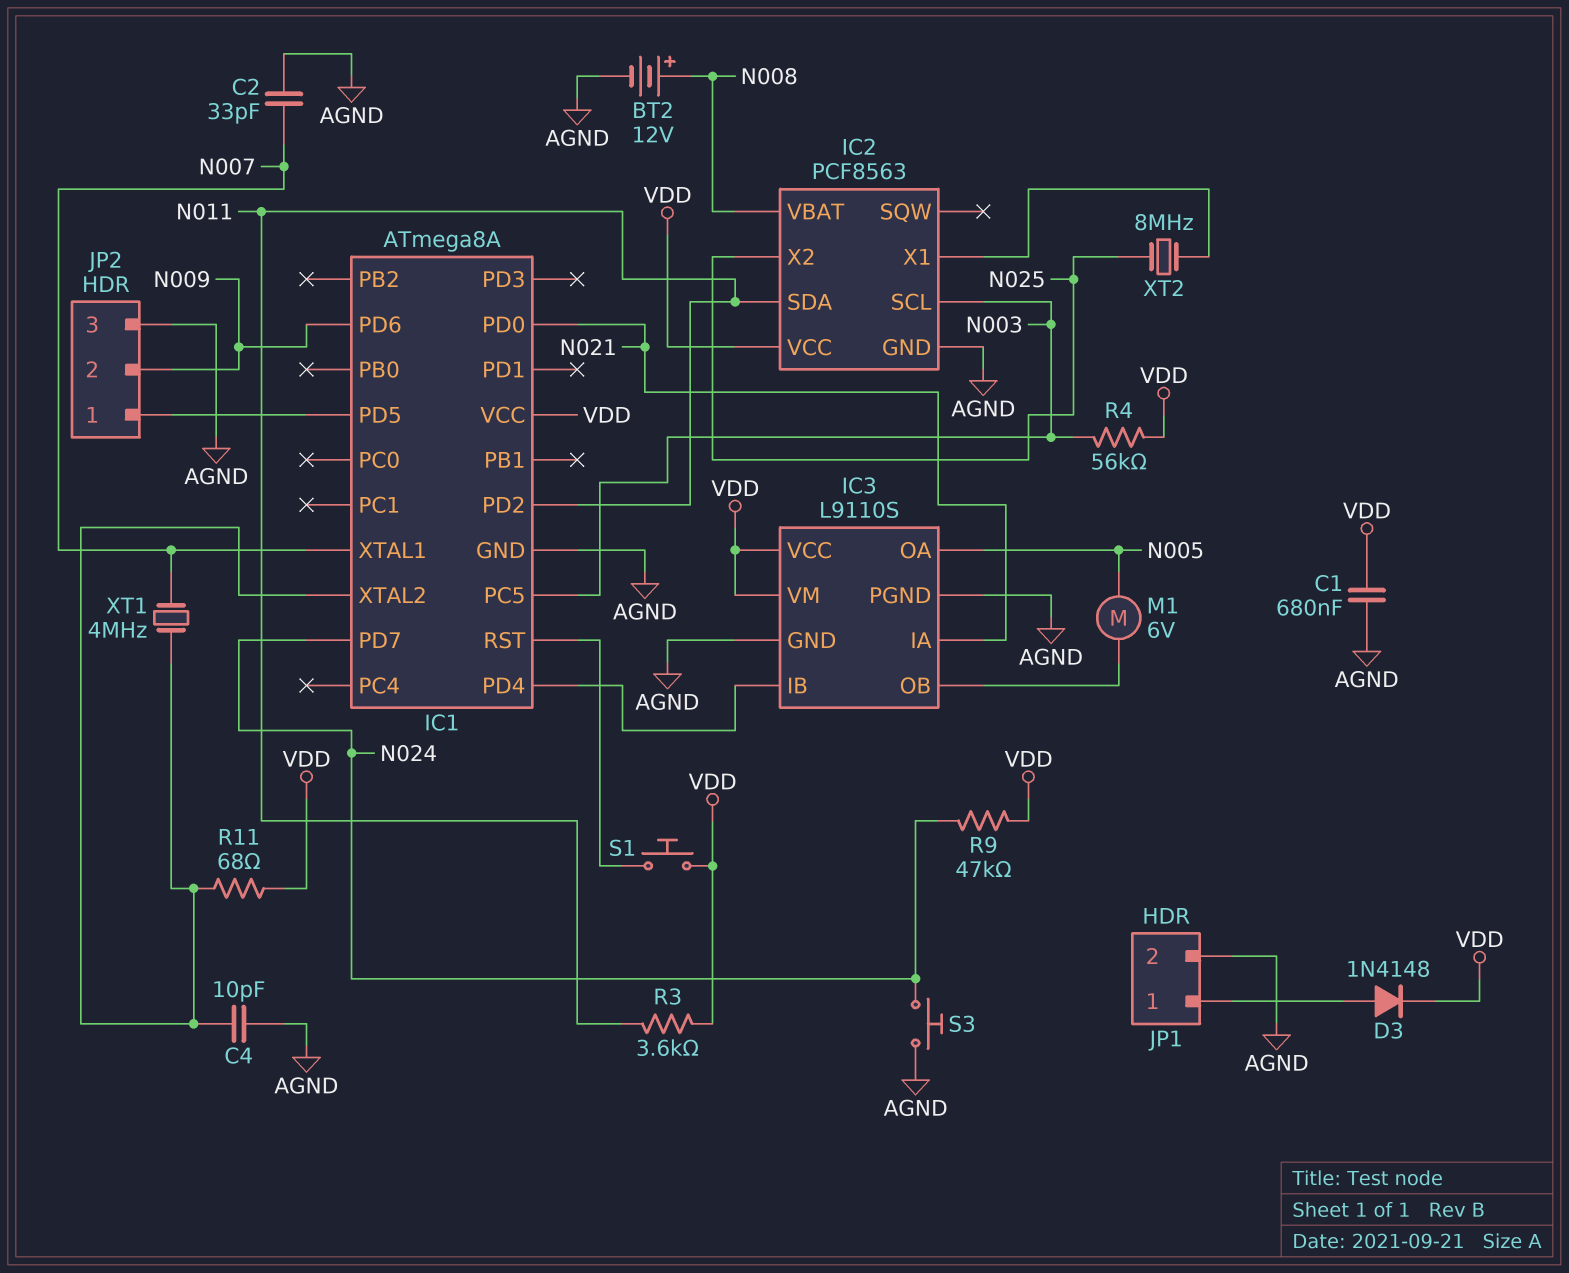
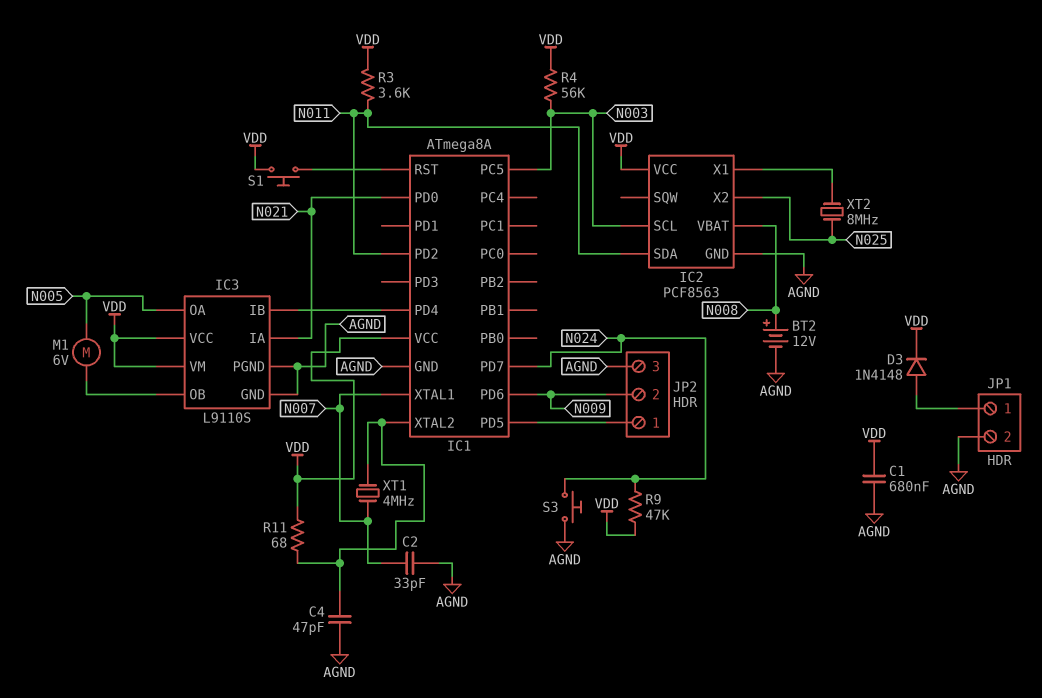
C4: 10pF (AGND, IC1/XTAL2) -> 47pF (AGND, IC1/XTAL2)

